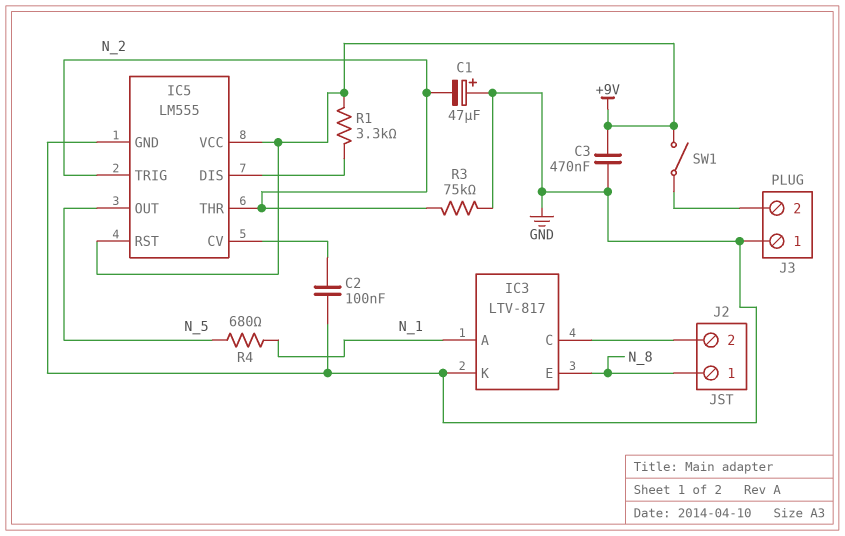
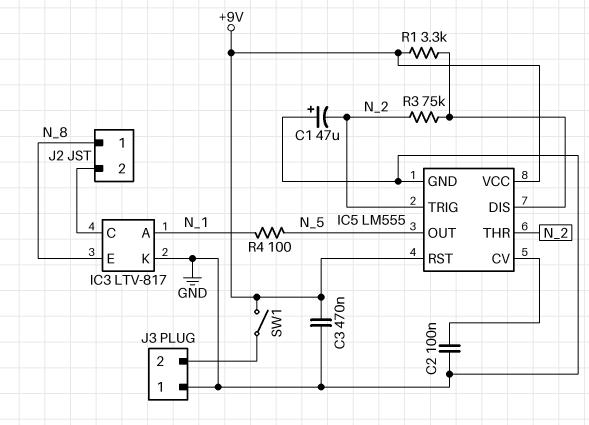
R3: 75k (GND, N_2) -> 75k (IC5/DIS, N_2)
R4: 680 (N_1, N_5) -> 100 (N_1, N_5)

